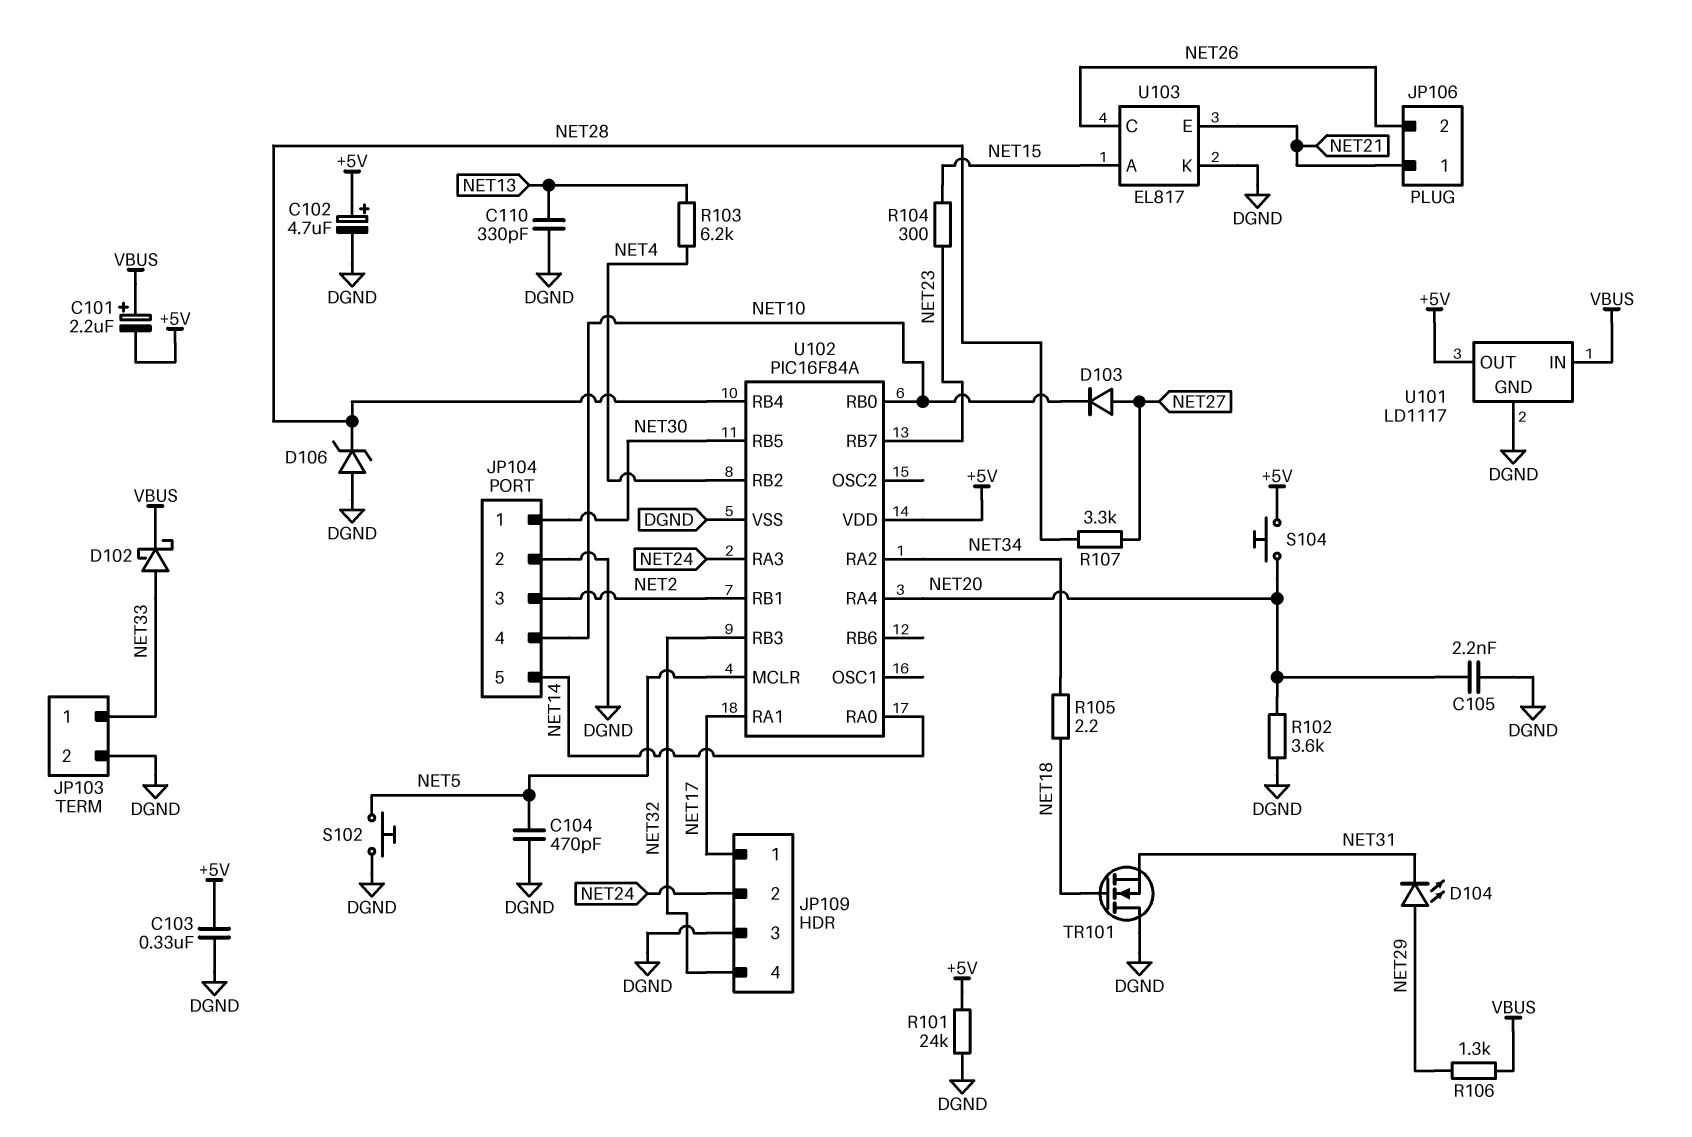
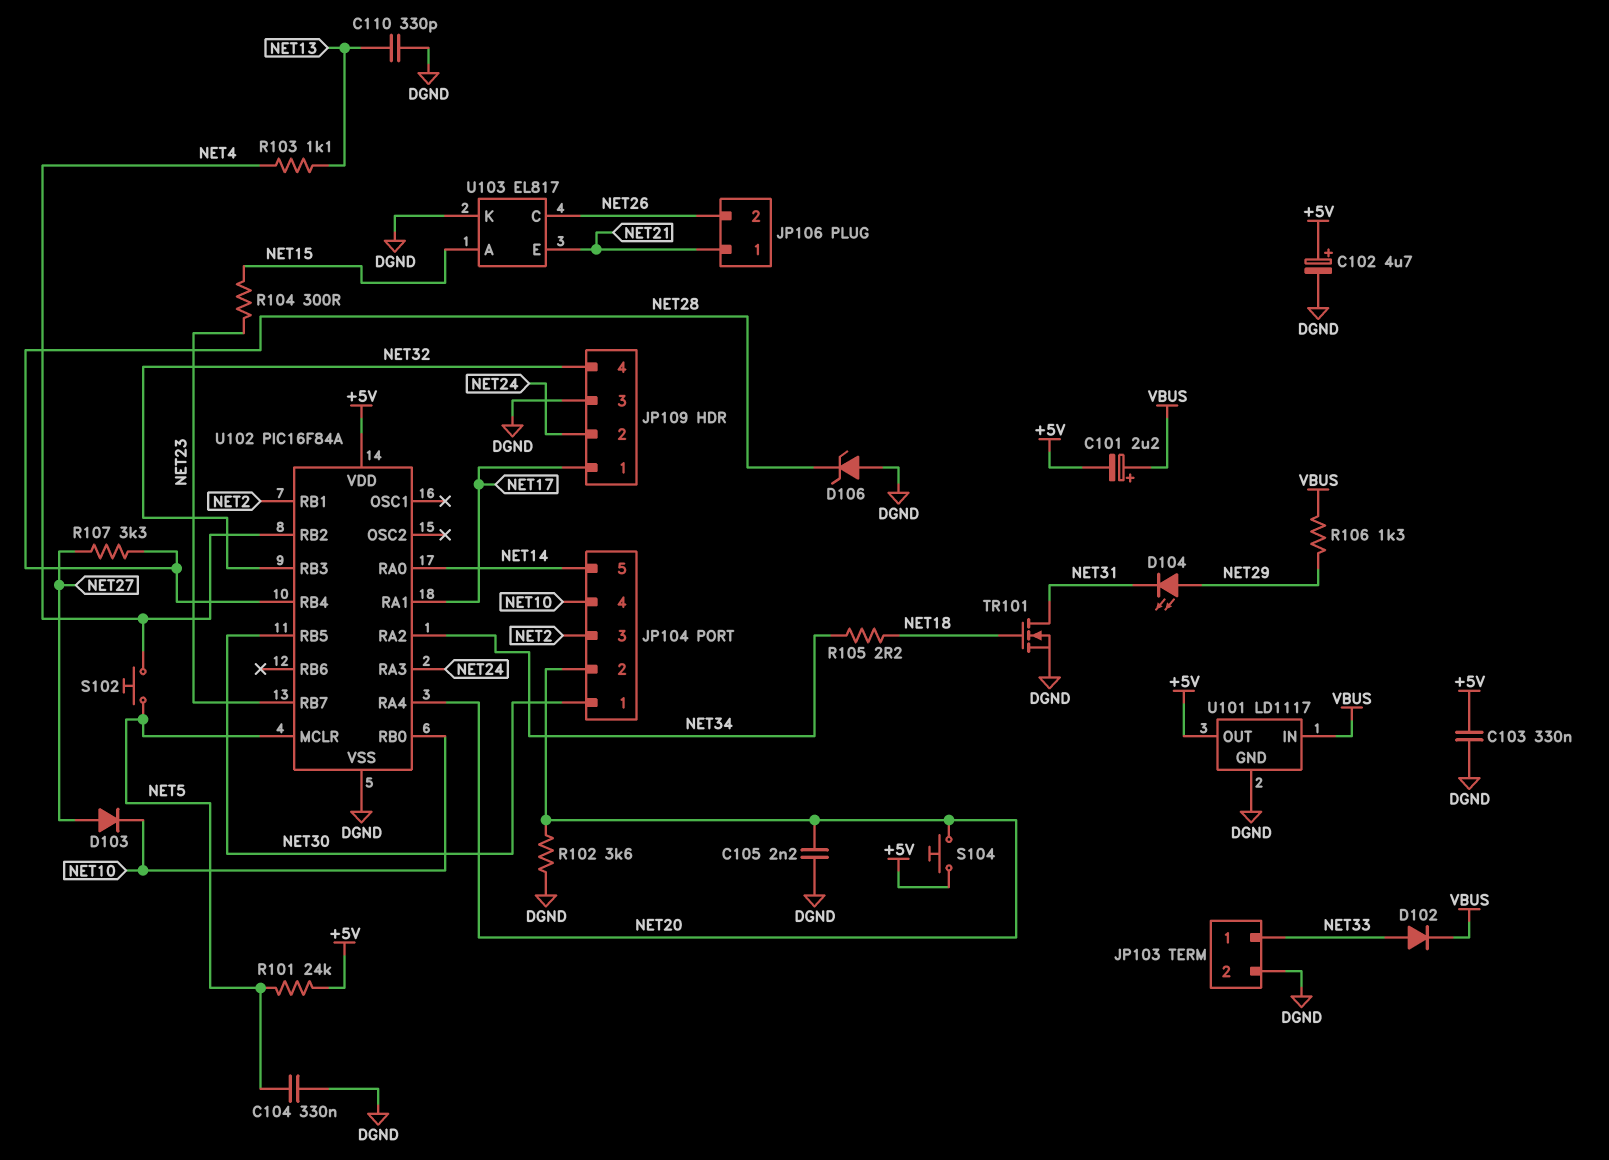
C104: 470pF (DGND, NET5) -> 330nF (DGND, NET5)
D102: schottky (A NET33, K VBUS) -> diode (A NET33, K VBUS)
JP104 pin 2: DGND -> NET20
R101: 24k (+5V, DGND) -> 24k (+5V, NET5)
R103: 6.2k (NET4, NET13) -> 1.1k (NET4, NET13)
S102: button (DGND, NET5) -> button (NET4, NET5)
TR101: NMOS (G NET18, D DGND, S NET31) -> NMOS (G NET18, D NET31, S DGND)

